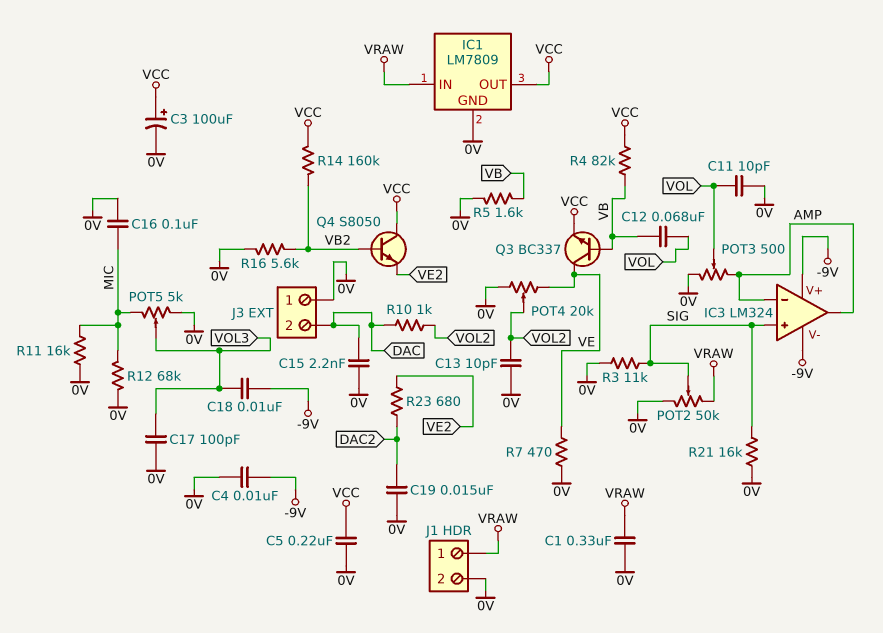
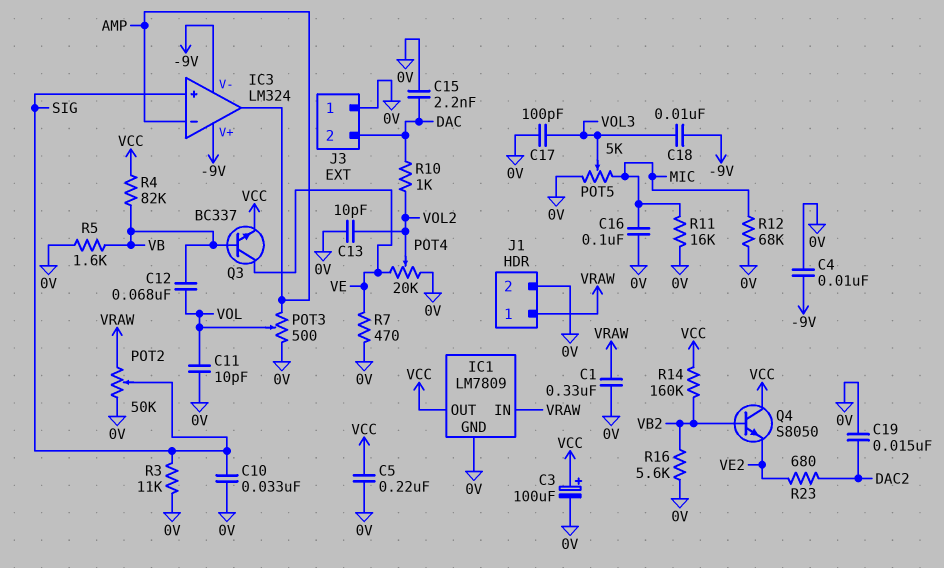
C10: none -> 33nF (0V, SIG)
R21: 16k (0V, SIG) -> none

